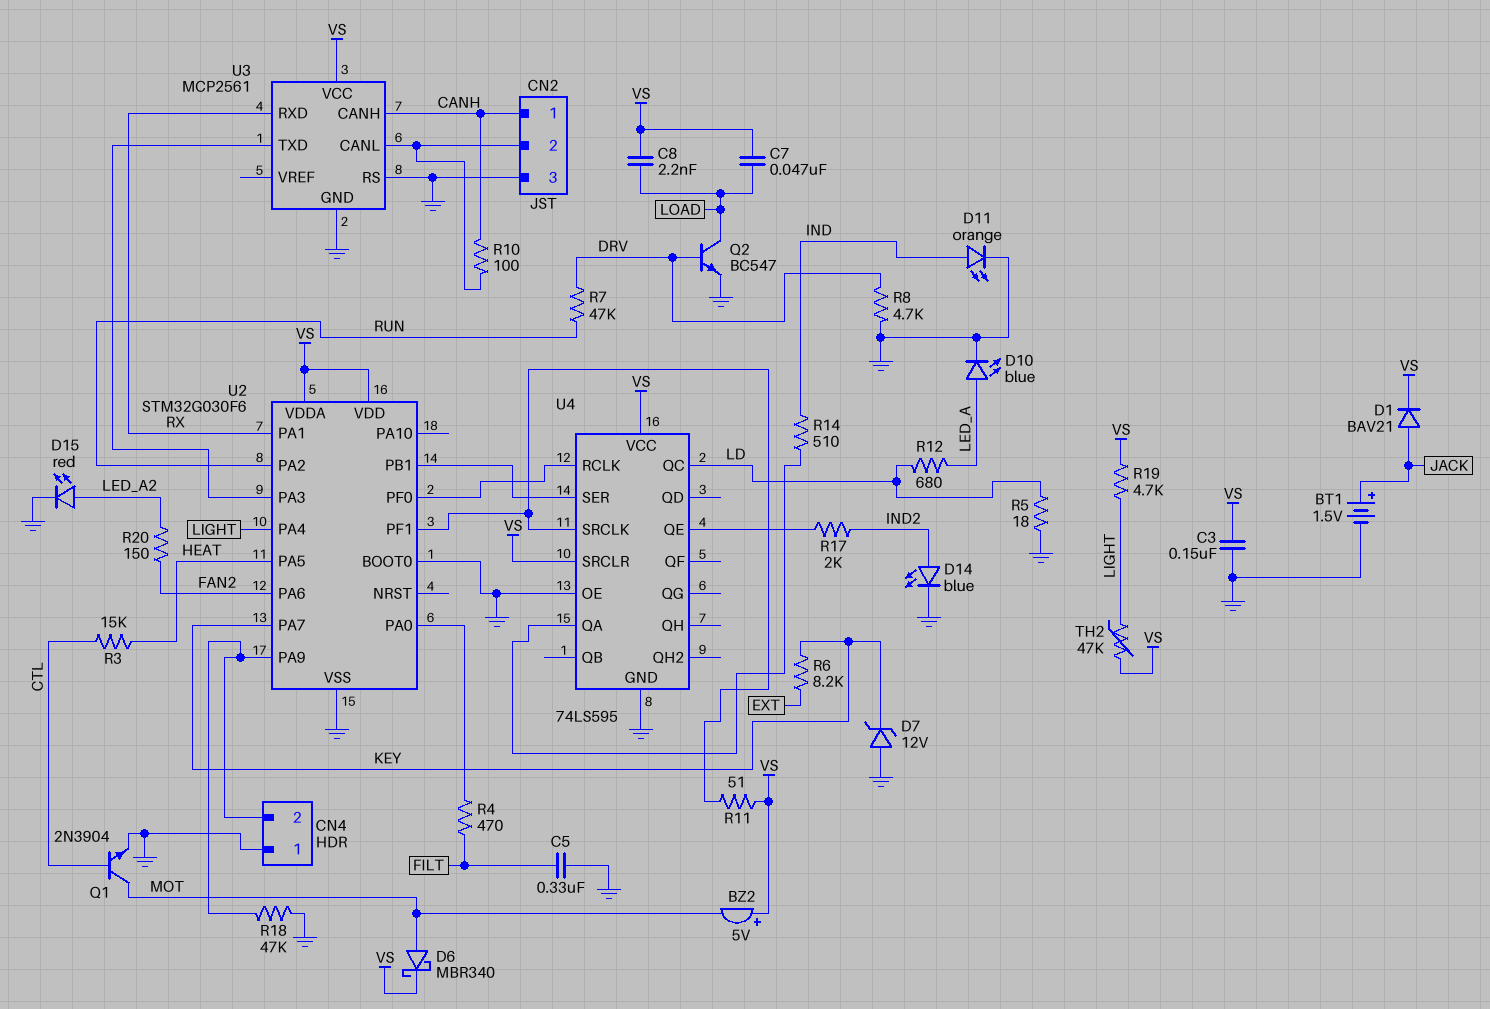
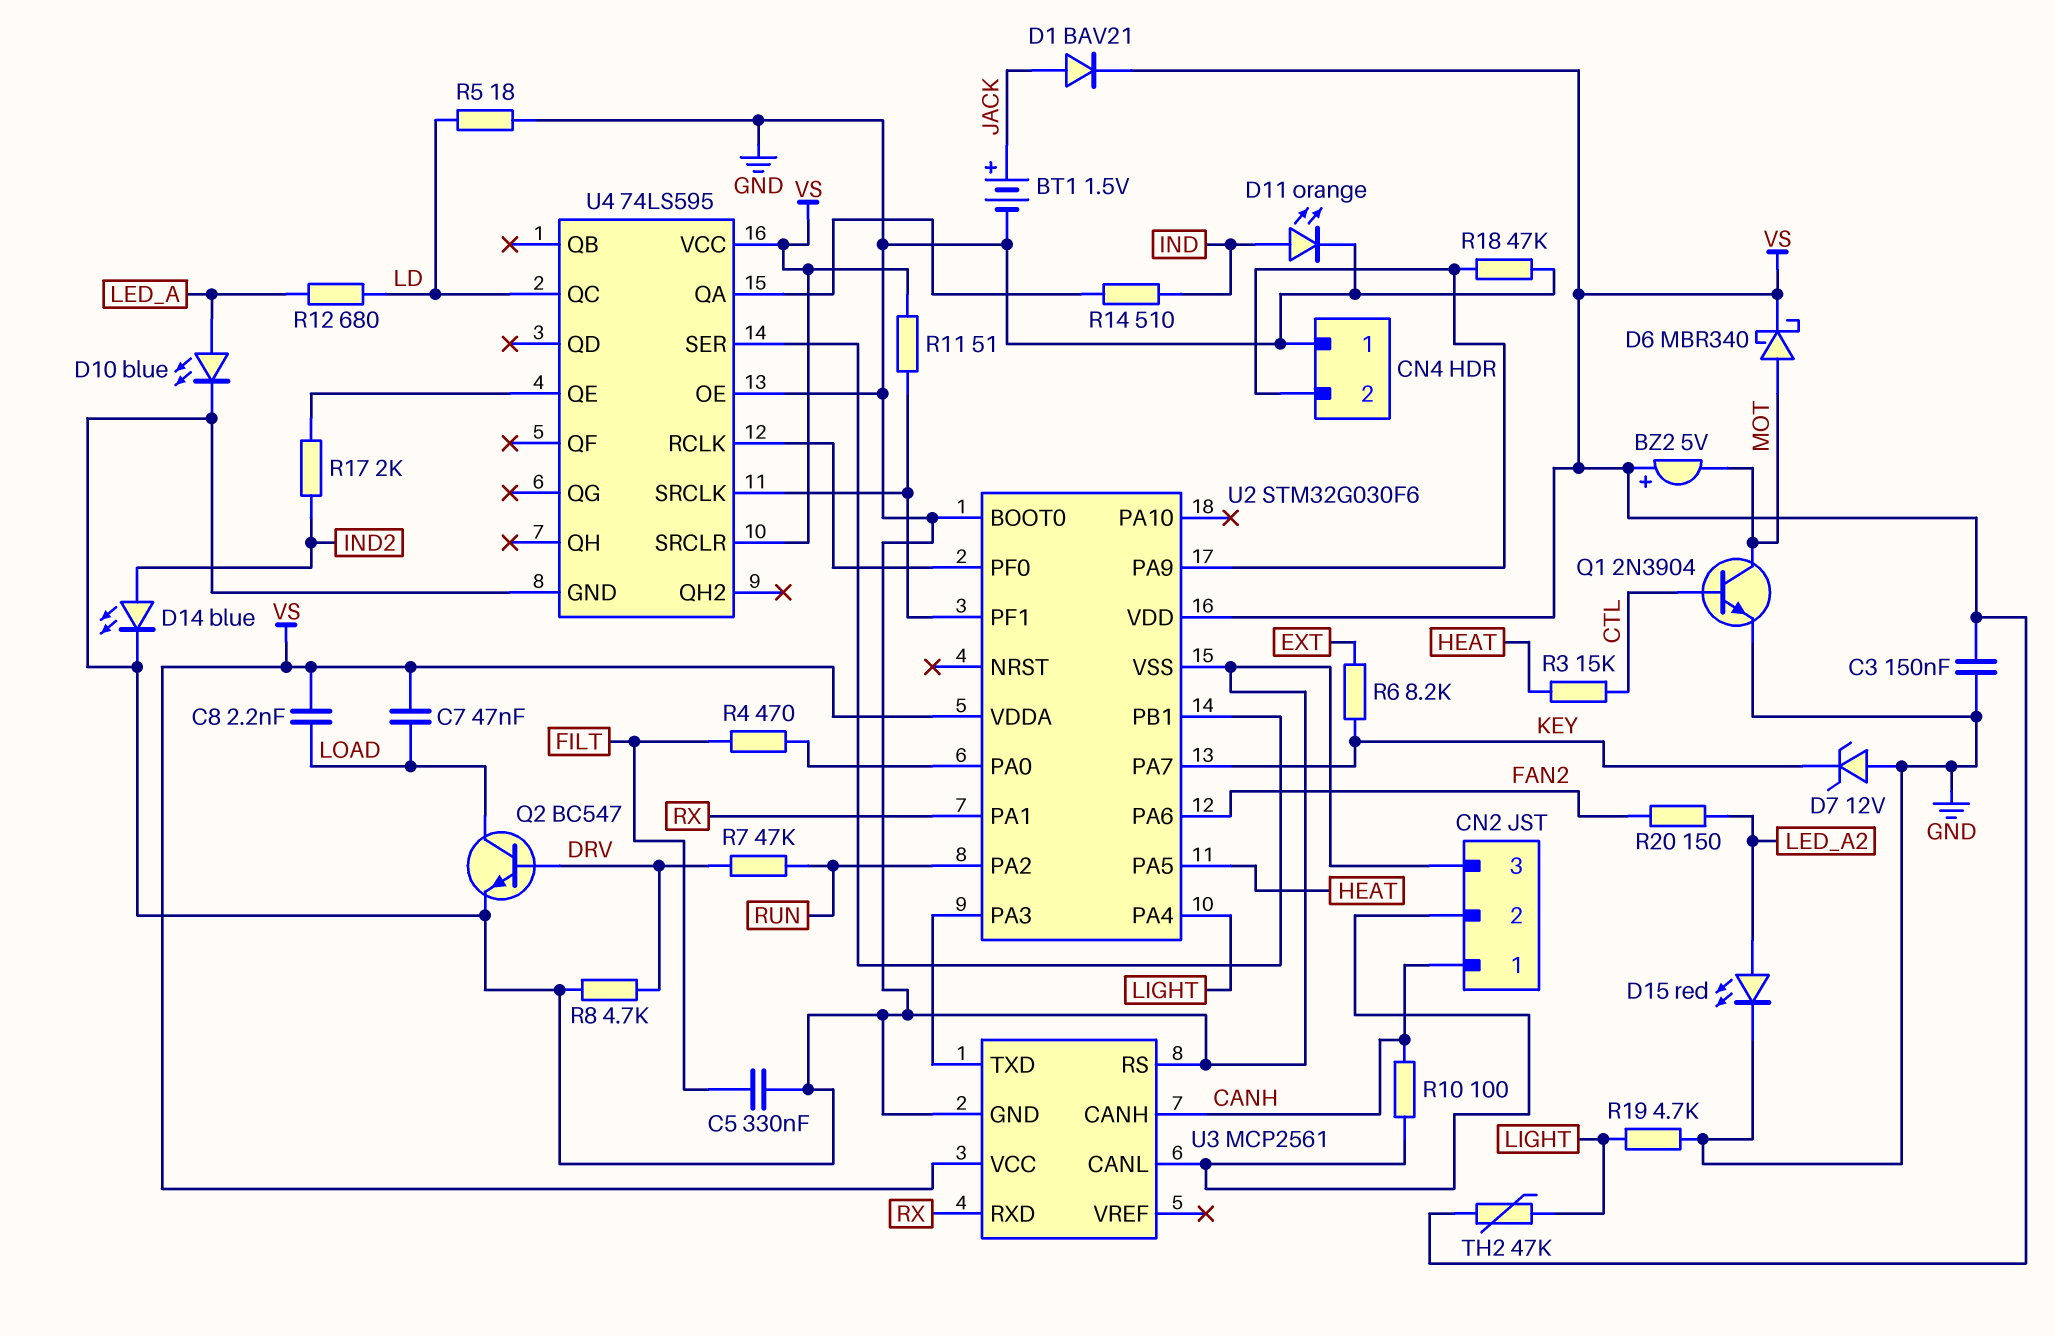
R19: 4.7k (LIGHT, VS) -> 4.7k (GND, LIGHT)

